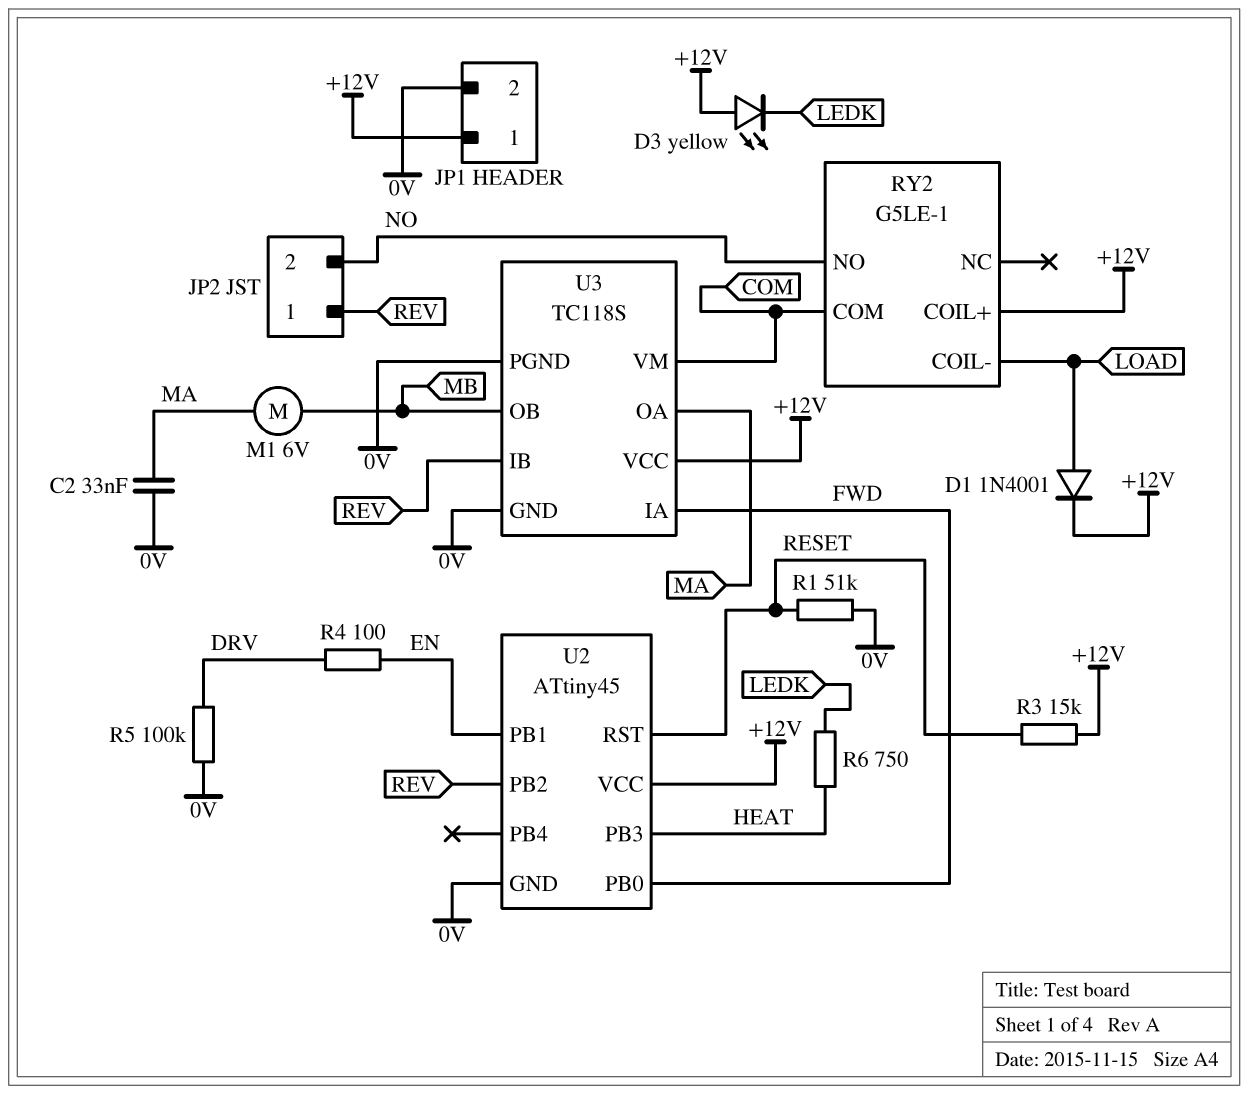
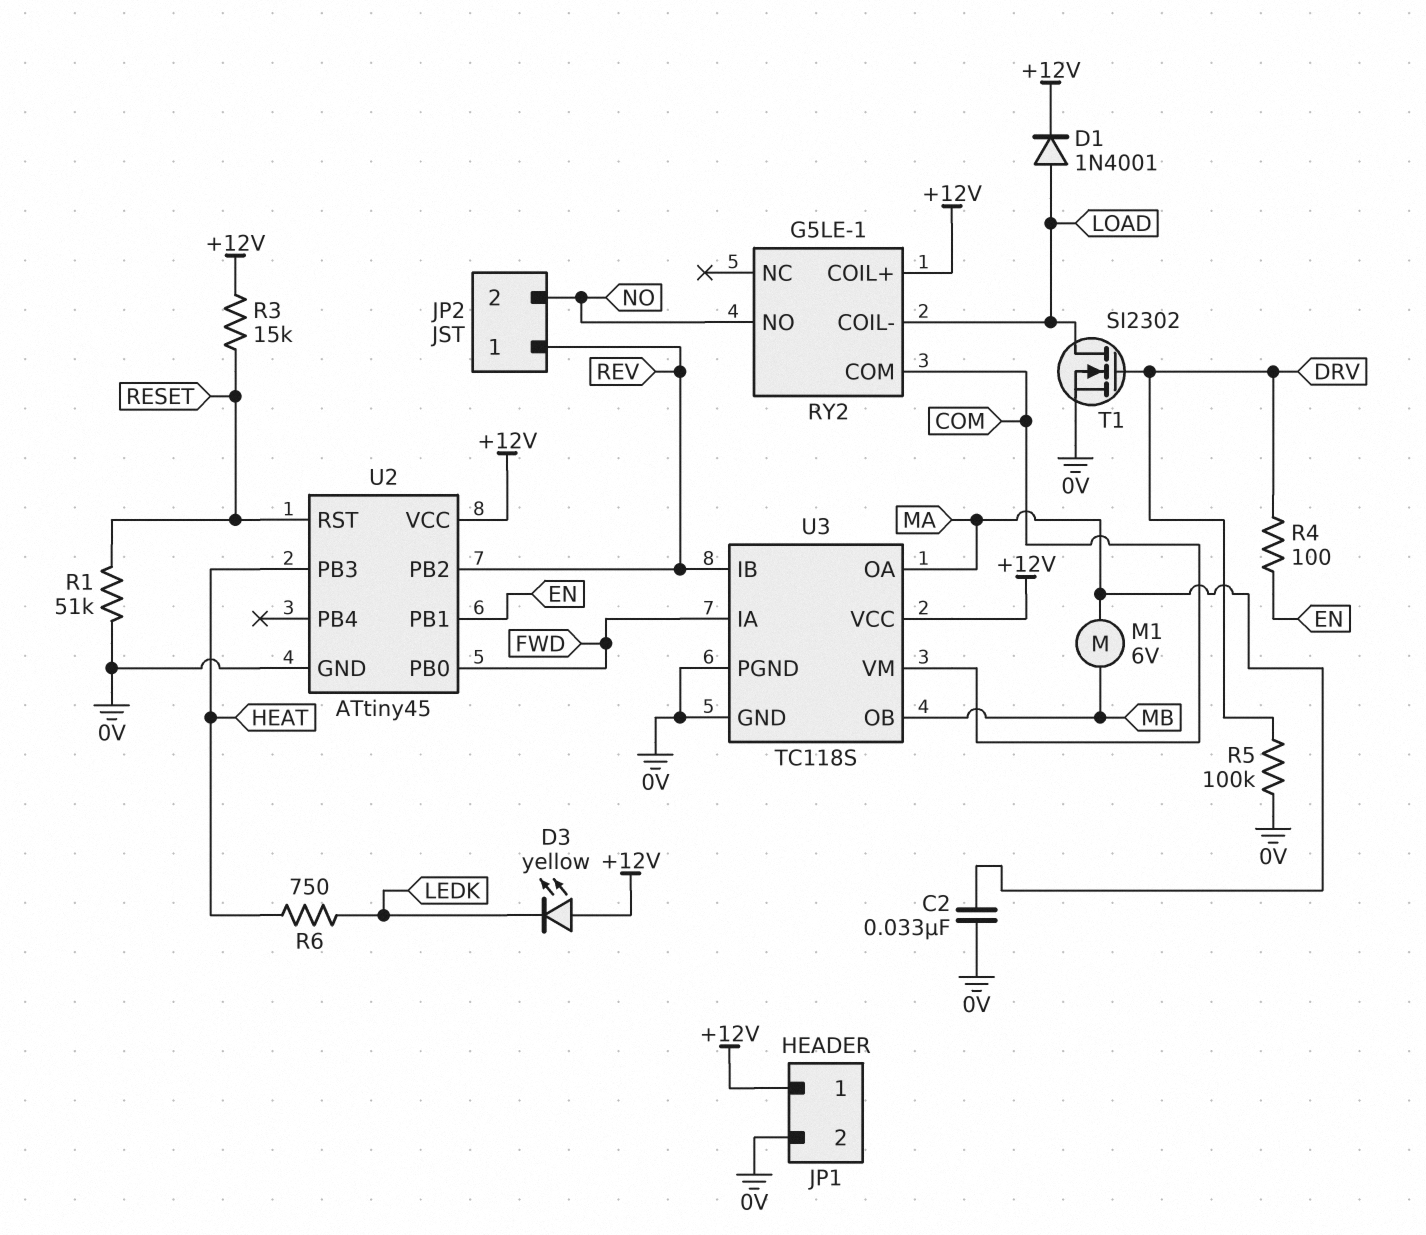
T1: none -> NMOS SI2302 (G DRV, D LOAD, S 0V)

